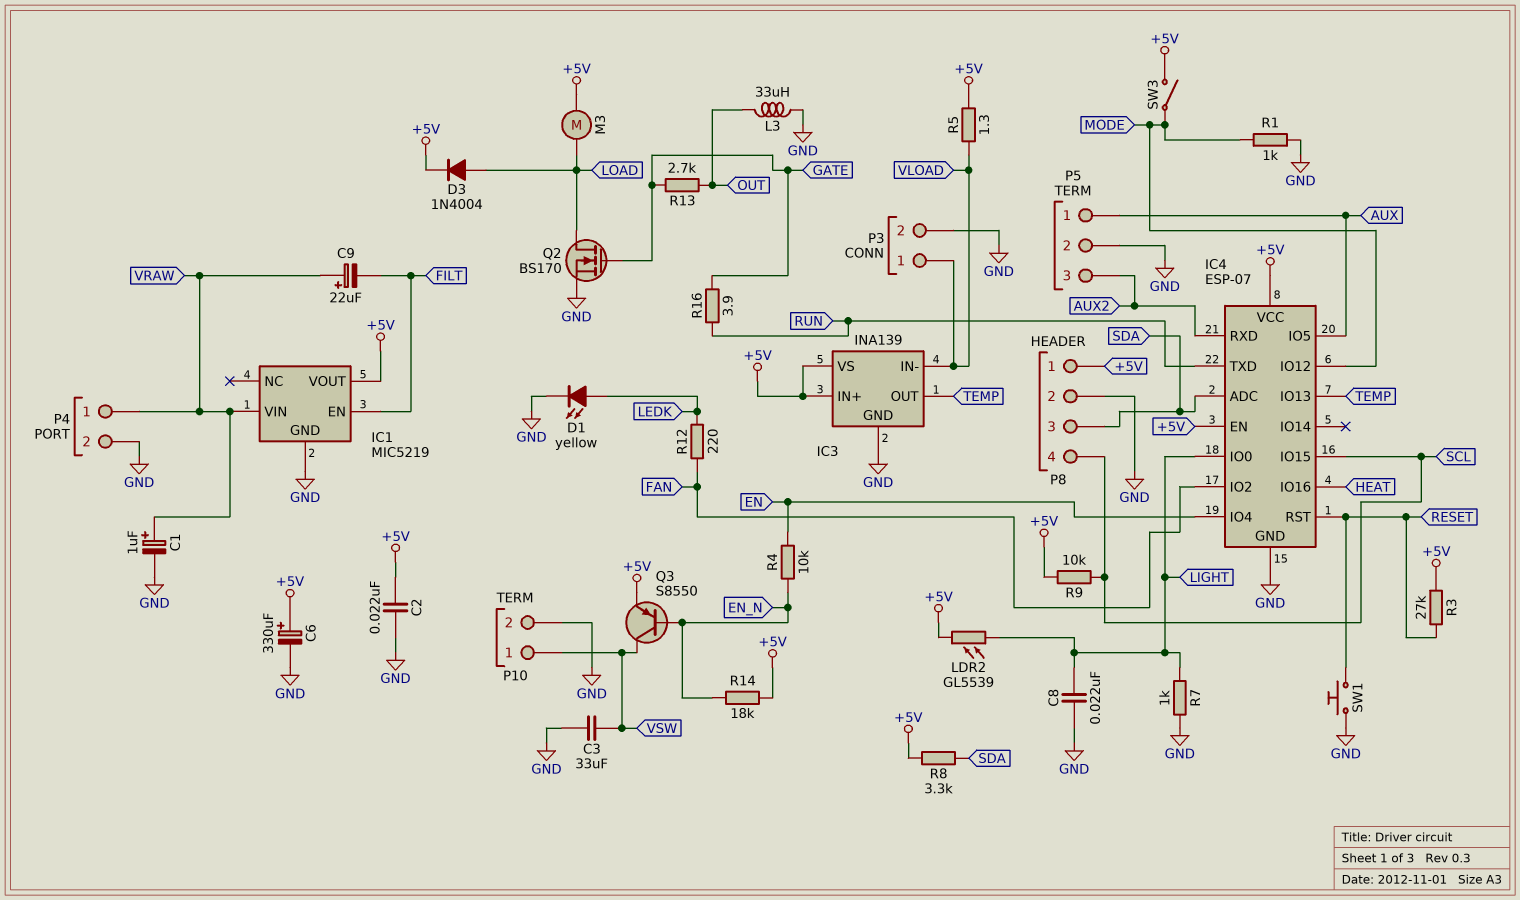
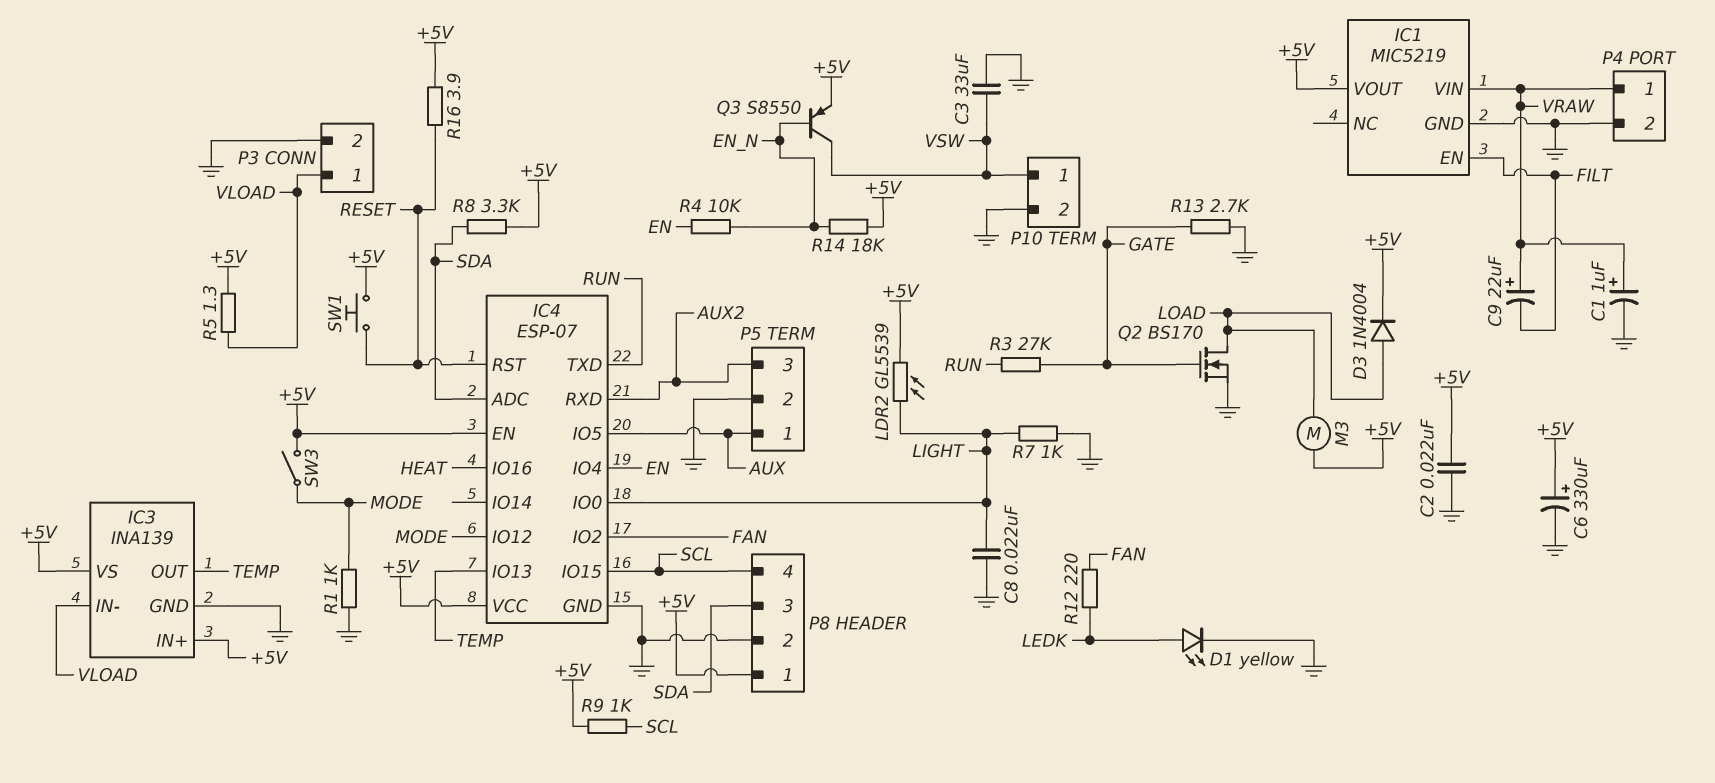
L3: 33uH (GND, OUT) -> none
R3: 27k (+5V, RESET) -> 27k (GATE, RUN)
R9: 10k (+5V, SCL) -> 1k (+5V, SCL)
R13: 2.7k (GATE, OUT) -> 2.7k (GATE, GND)
R16: 3.9 (GATE, RUN) -> 3.9 (+5V, RESET)
SW1: button (GND, RESET) -> button (+5V, RESET)

